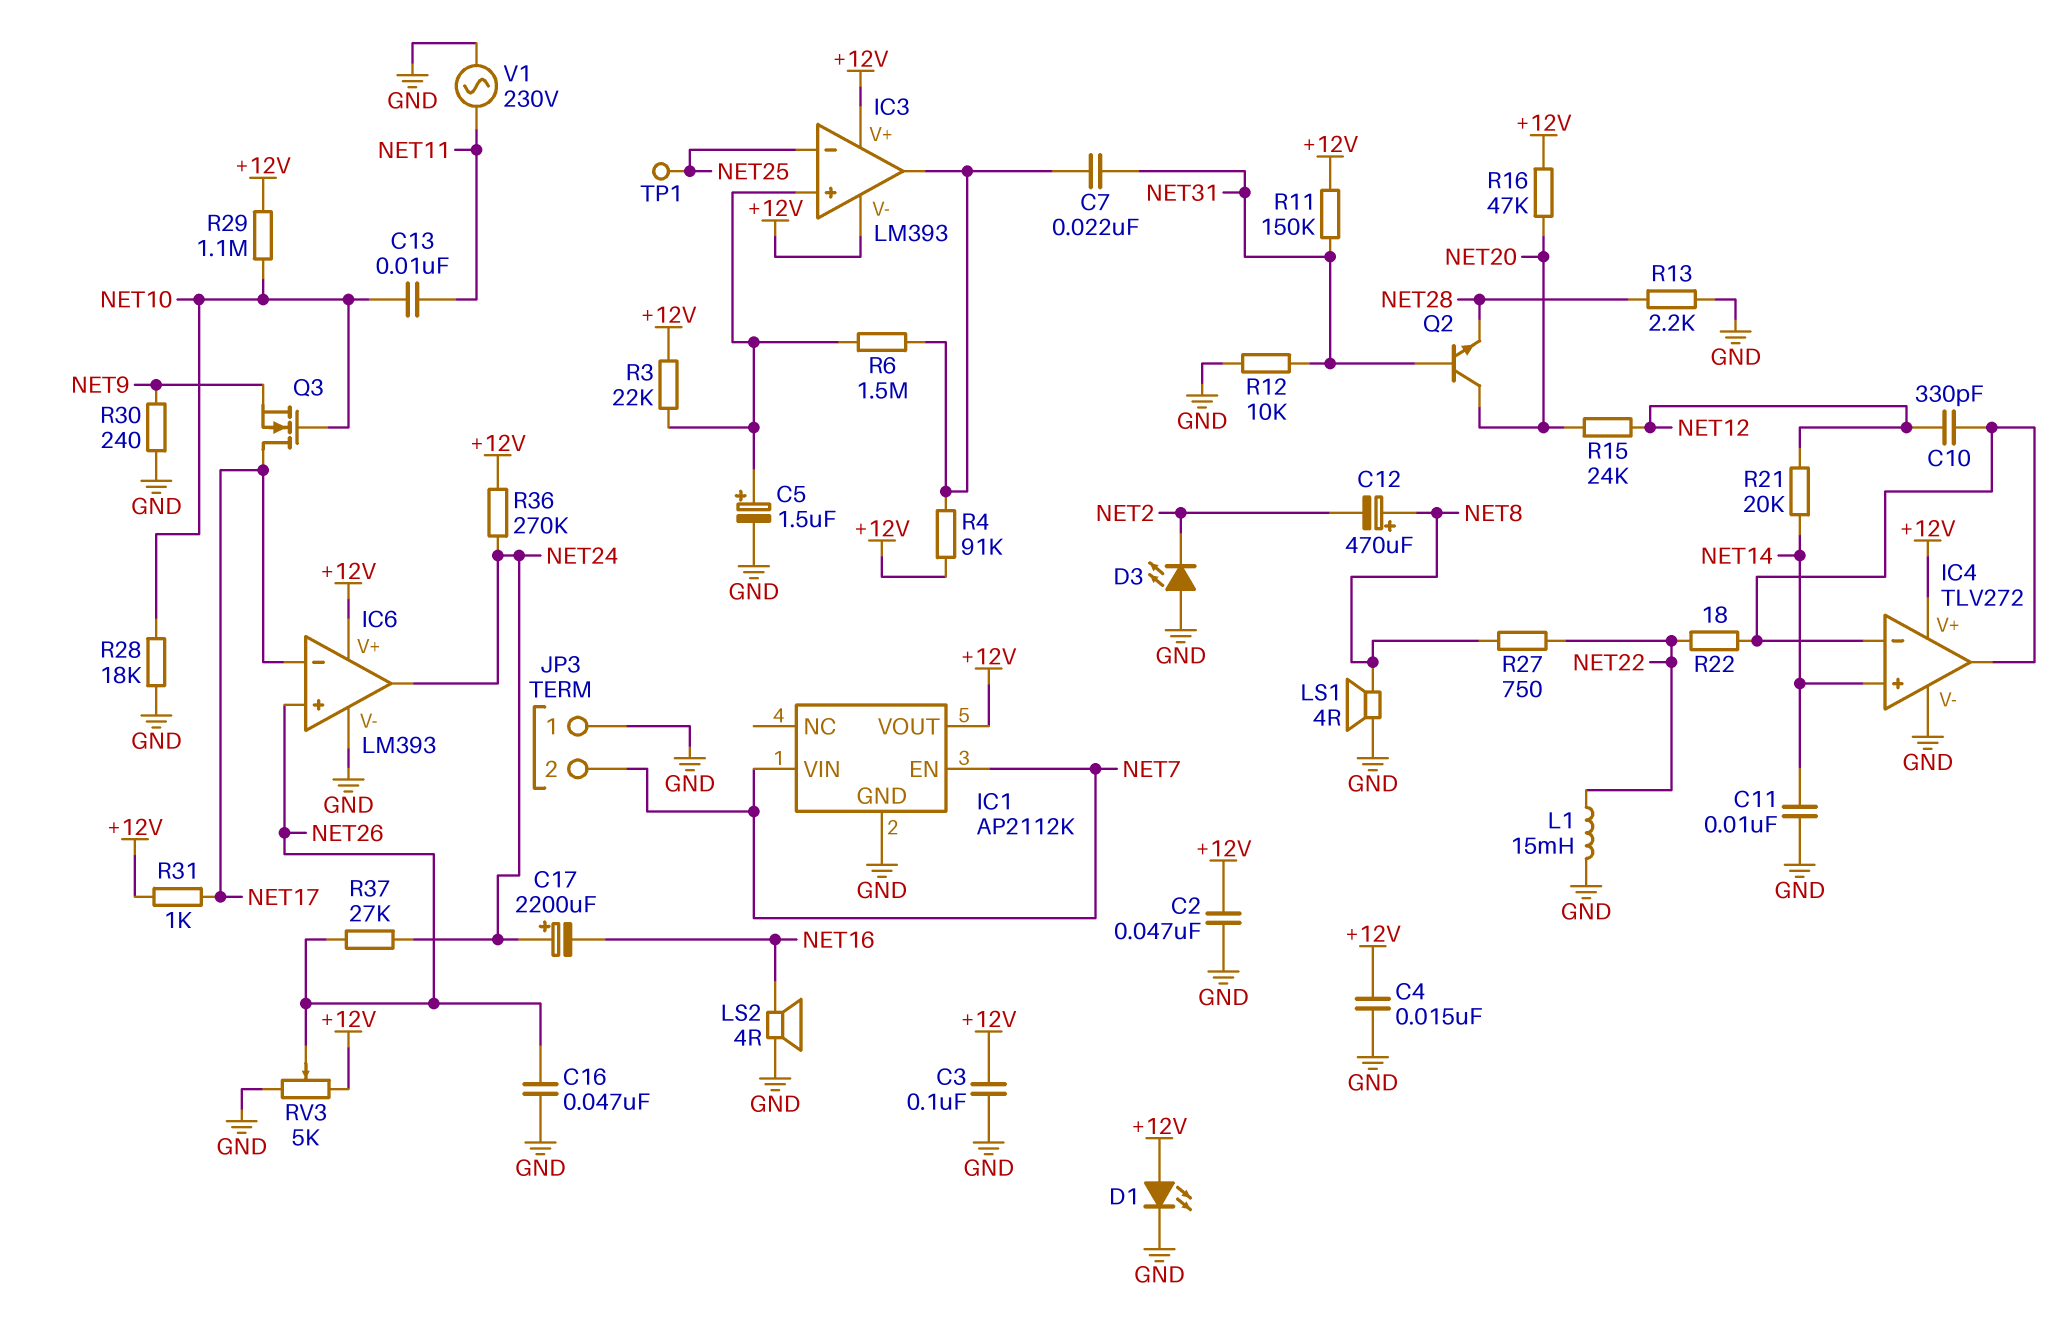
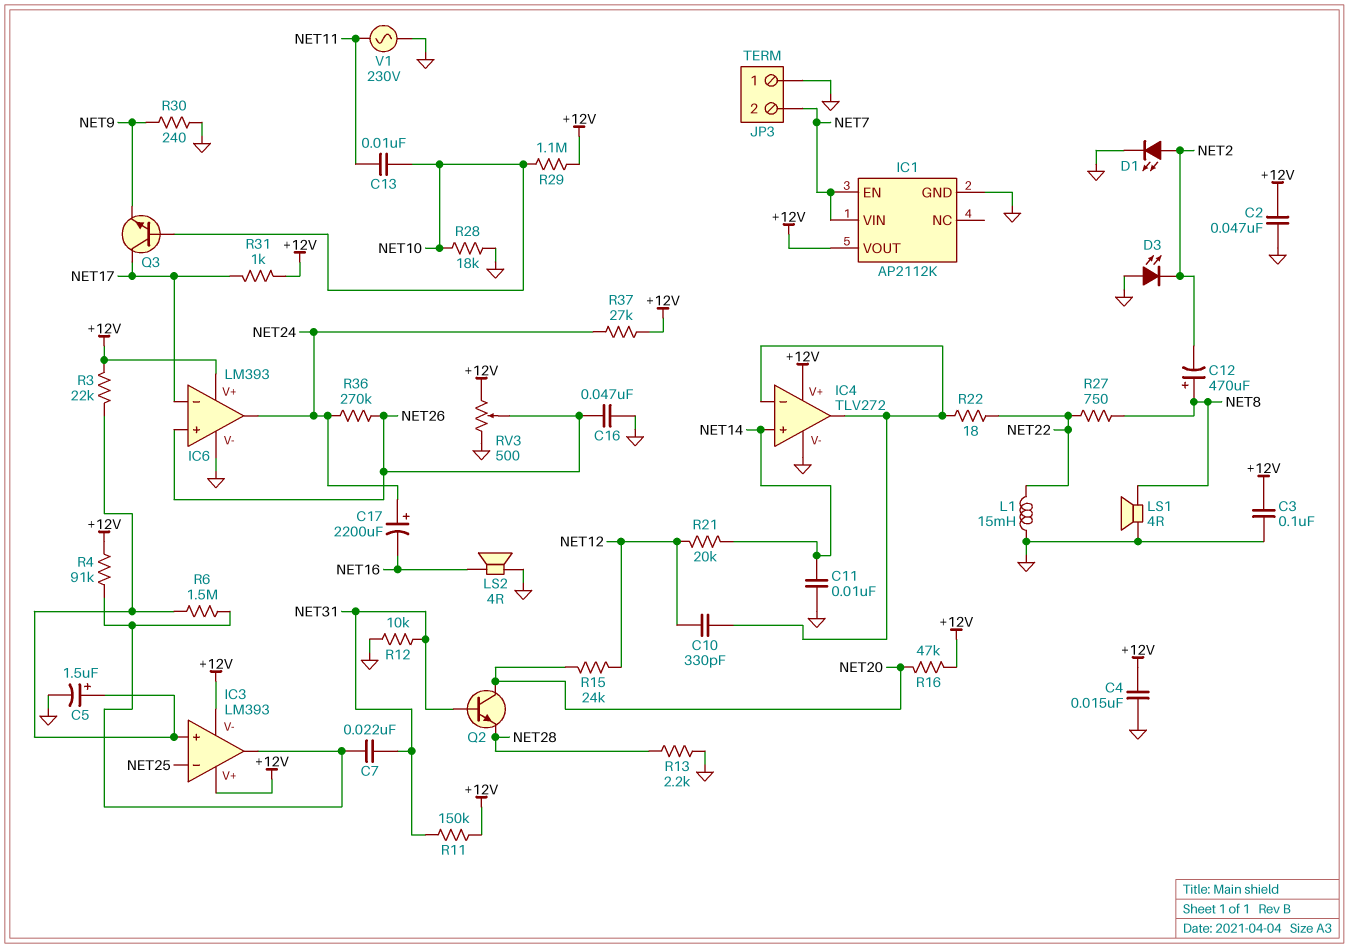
D1: LED (A +12V, K GND) -> LED (A NET2, K GND)
Q3: NMOS (G NET10, D NET17, S NET9) -> NPN (B NET10, C NET17, E NET9)
R36: 270k (+12V, NET24) -> 270k (NET24, NET26)
R37: 27k (NET24, NET26) -> 27k (+12V, NET24)
RV3: 5k (+12V, GND, wiper NET26) -> 500 (+12V, GND, wiper NET26)
TP1: test point (NET25) -> none

